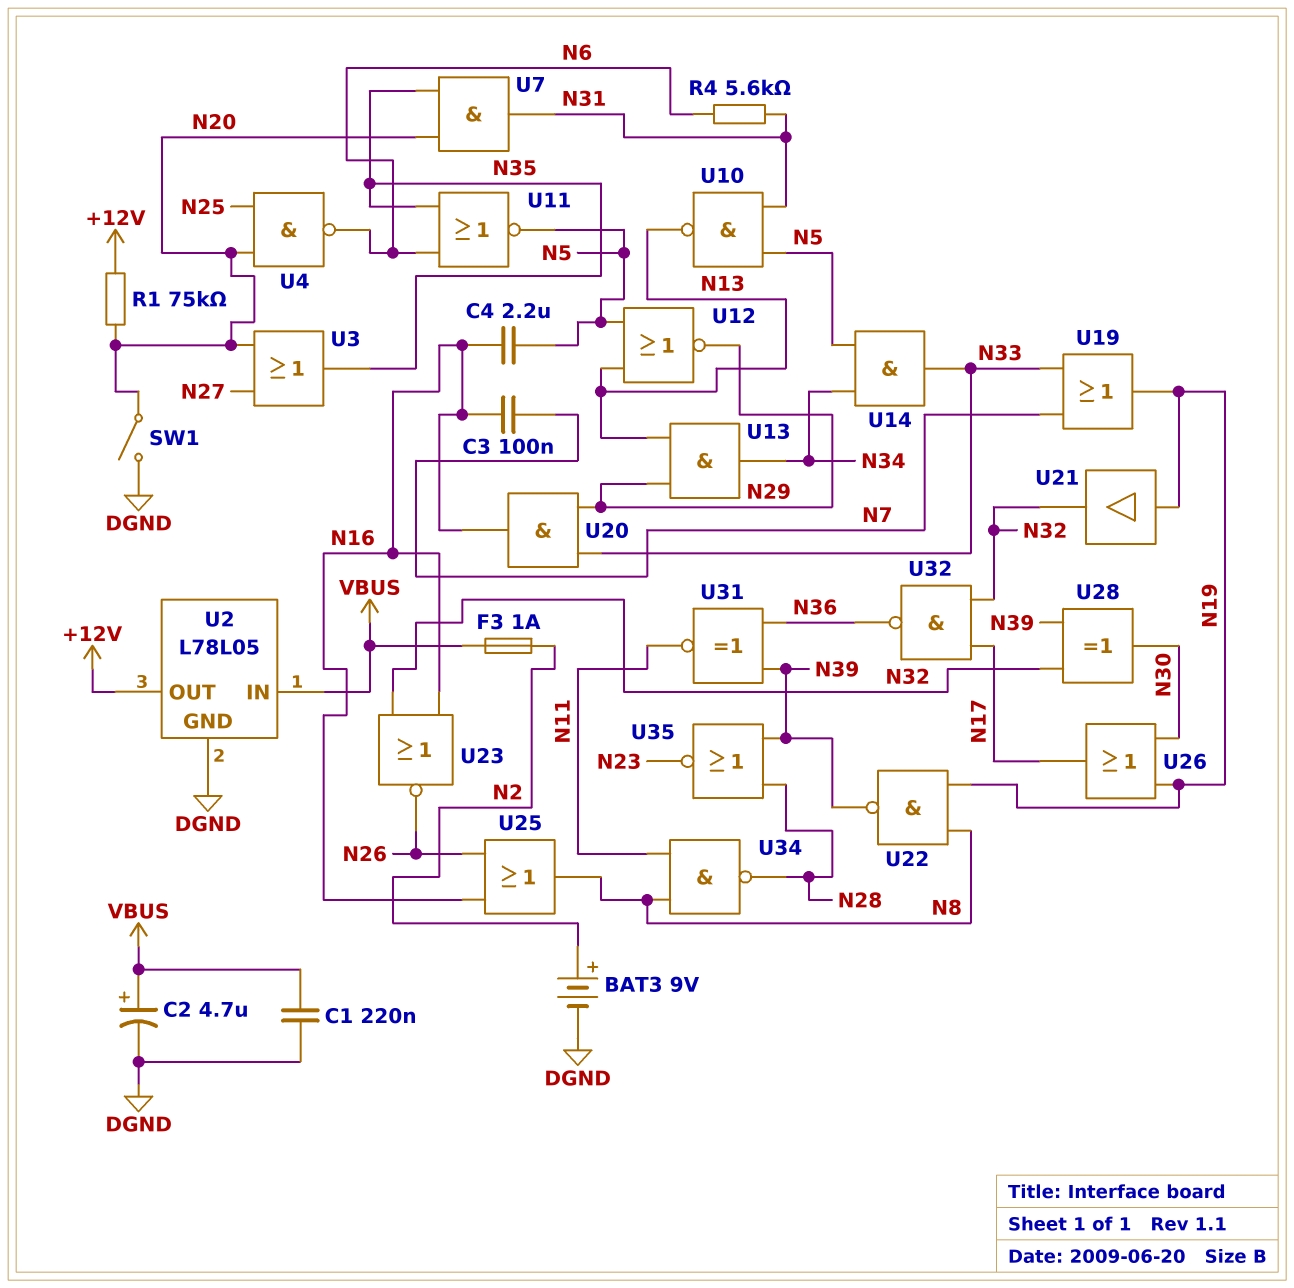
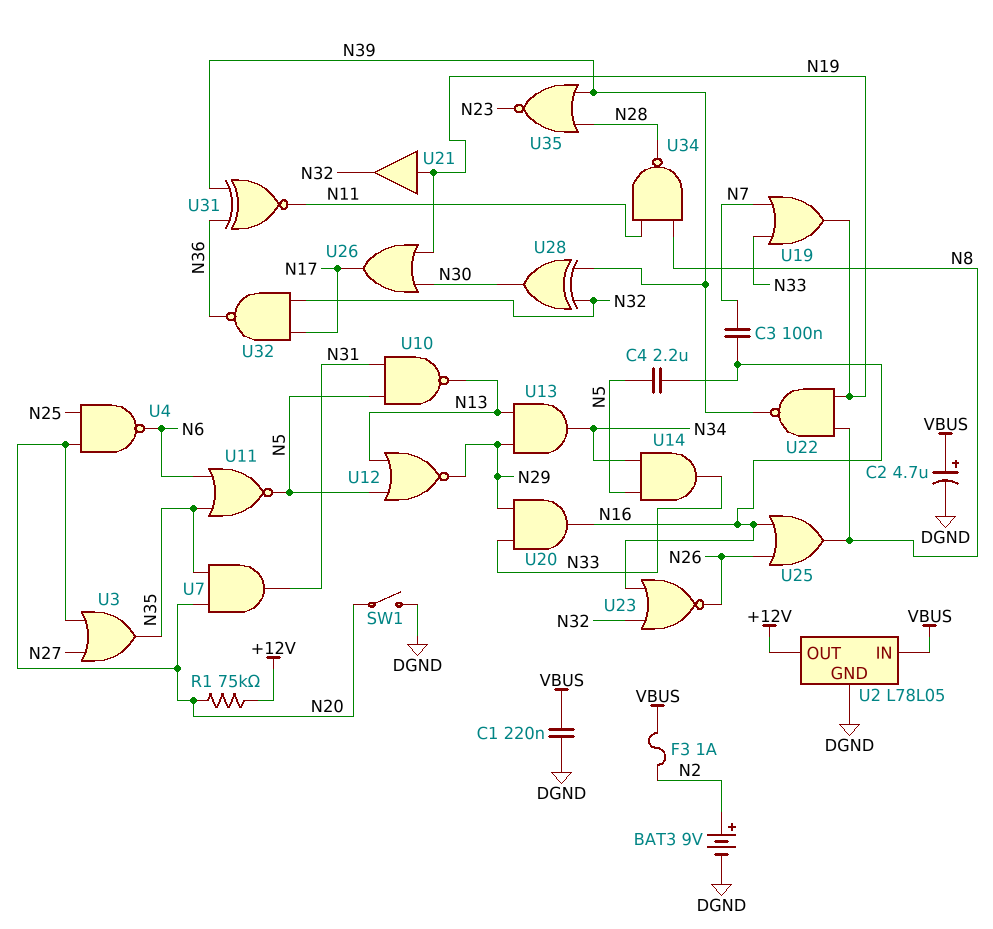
R4: 5.6k (N6, N31) -> none

